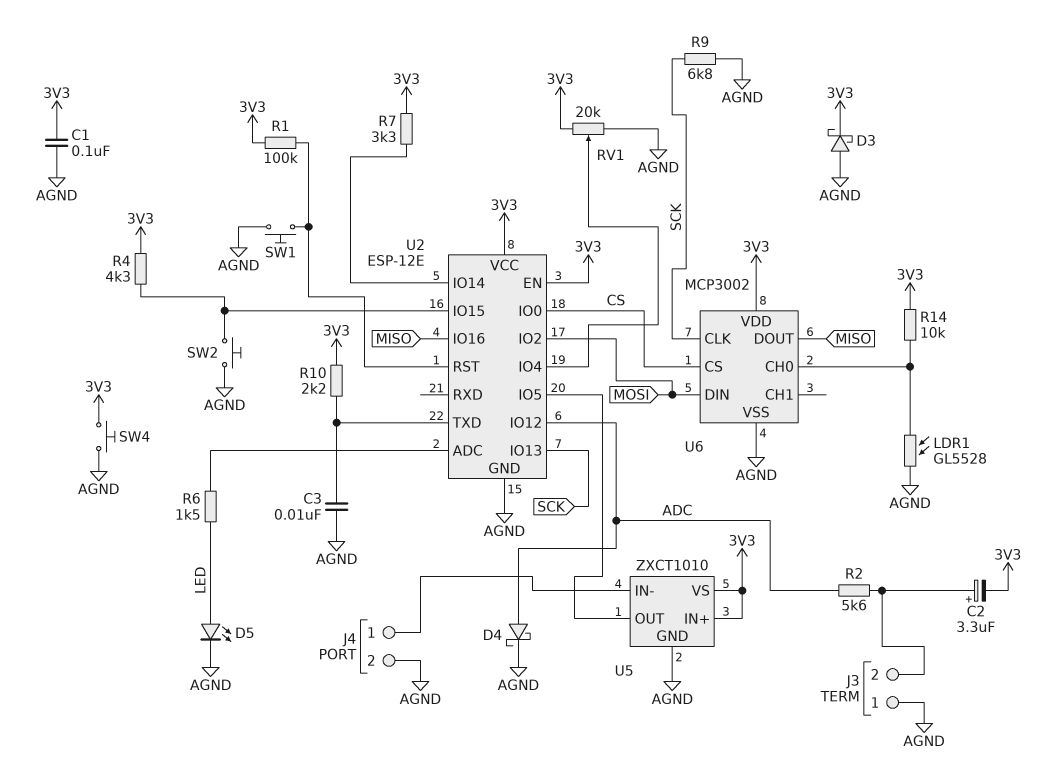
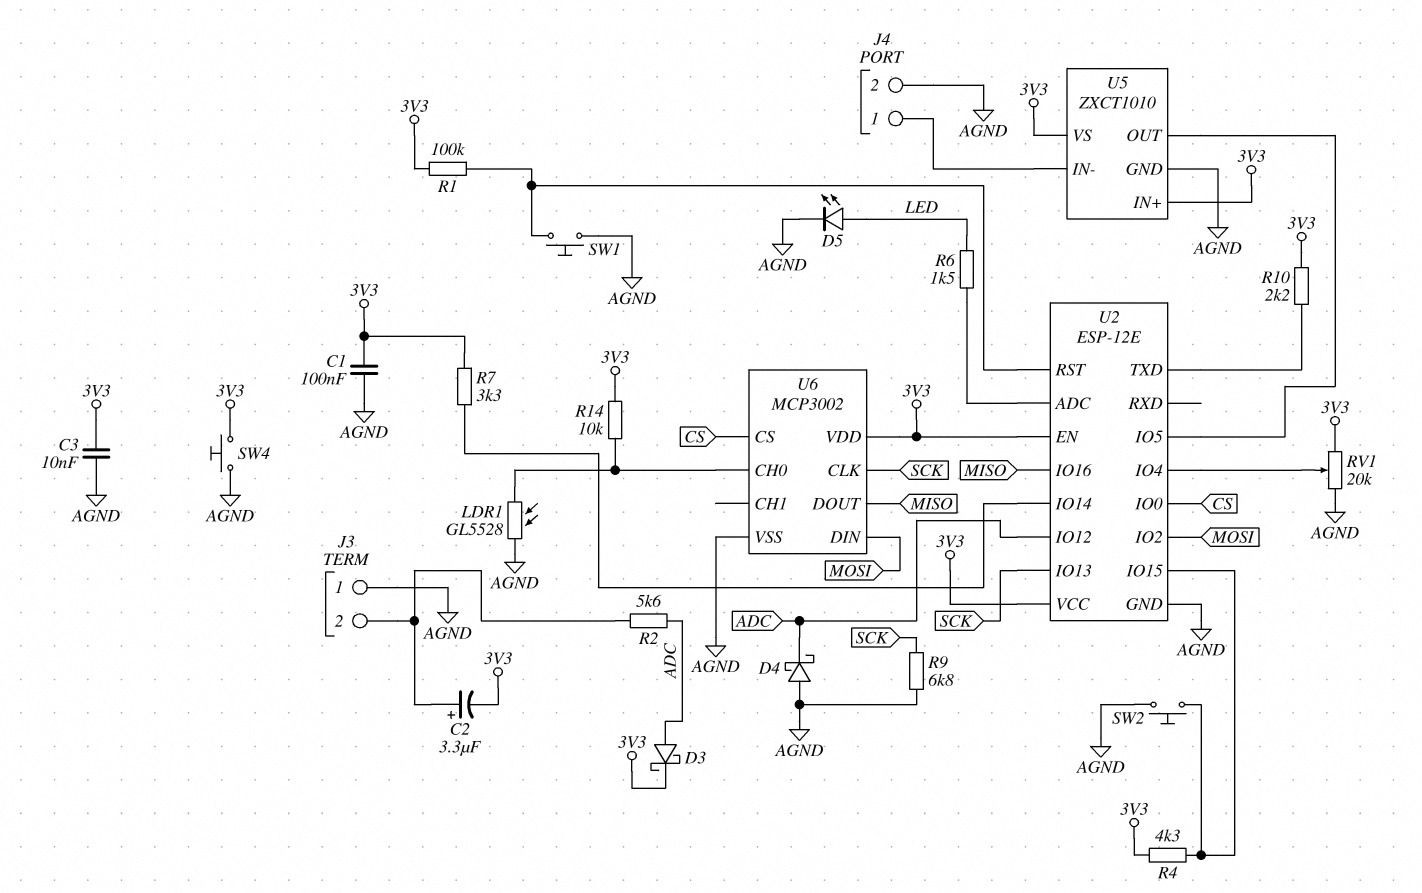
C3: 10nF (AGND, U2/TXD) -> 10nF (3V3, AGND)
D3: schottky (A AGND, K 3V3) -> schottky (A ADC, K 3V3)
D4: schottky (A ADC, K AGND) -> schottky (A AGND, K ADC)

